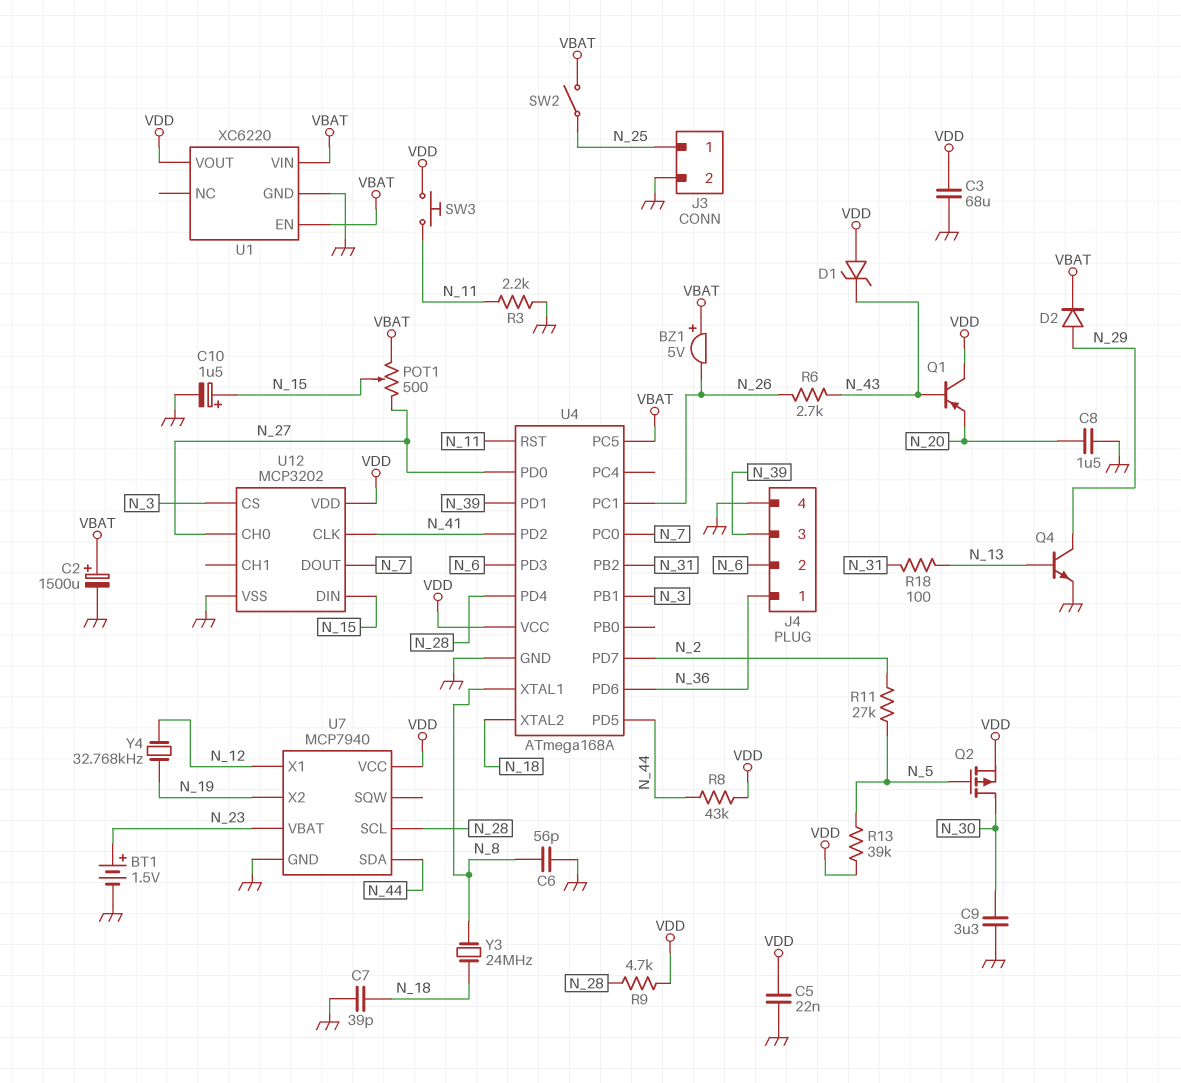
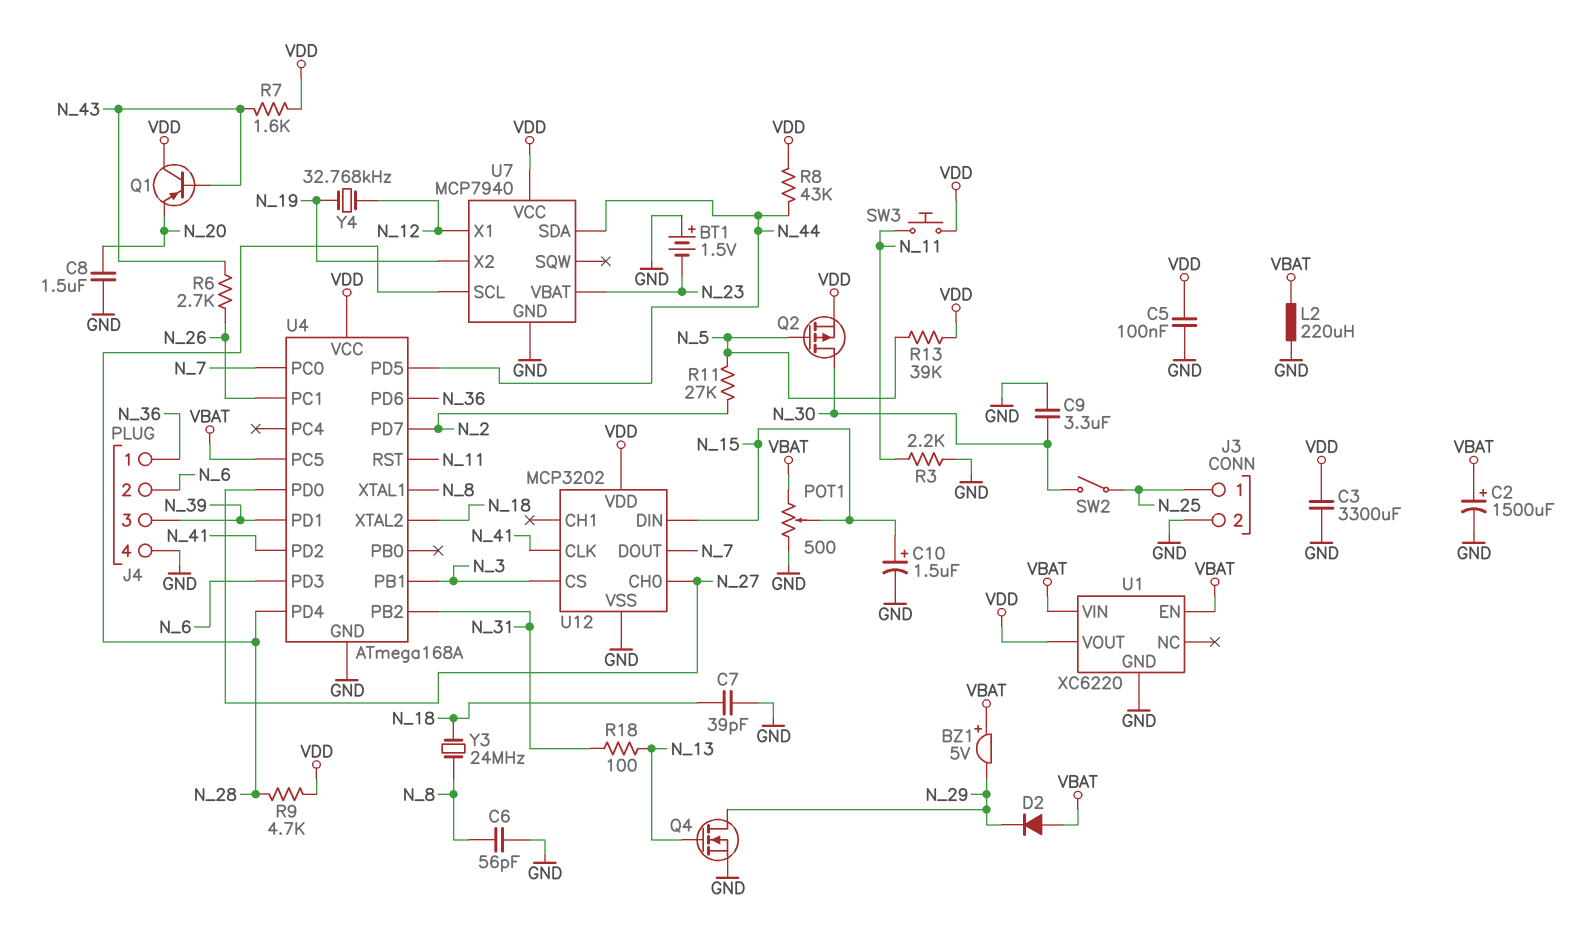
BT1: 1.5V (plus N_23, minus GND) -> 1.5V (plus GND, minus N_23)
BZ1: buzzer 5V (plus VBAT, minus N_26) -> buzzer 5V (plus VBAT, minus N_29)
C3: 68uF (GND, VDD) -> 3300uF (GND, VDD)
C5: 22nF (GND, VDD) -> 100nF (GND, VDD)
D1: zener (A VDD, K N_43) -> none
D2: diode (A N_29, K VBAT) -> diode (A VBAT, K N_29)
L2: none -> 220uH (GND, VBAT)
POT1: 500 (N_27, VBAT, wiper N_15) -> 500 (GND, VBAT, wiper N_15)
Q4: NPN (B N_13, C N_29, E GND) -> NMOS (G N_13, D N_29, S GND)
R7: none -> 1.6k (N_43, VDD)
SW2: switch (N_25, VBAT) -> switch (N_25, N_30)

